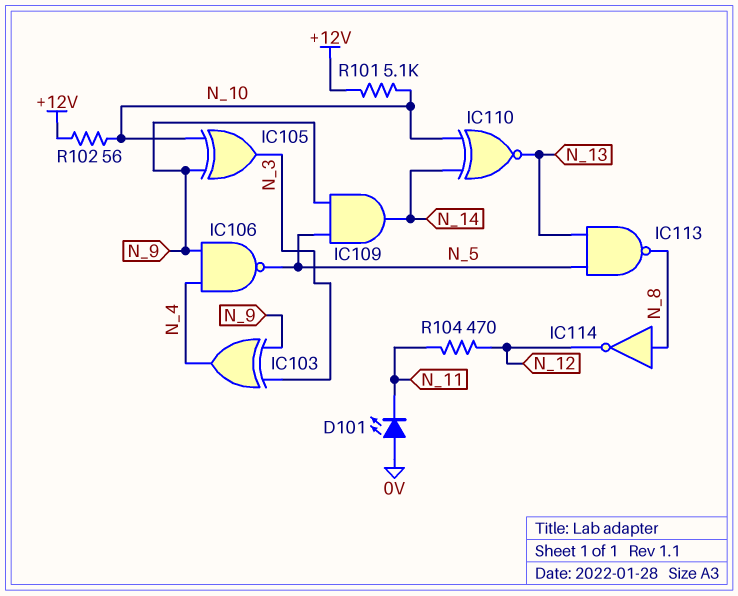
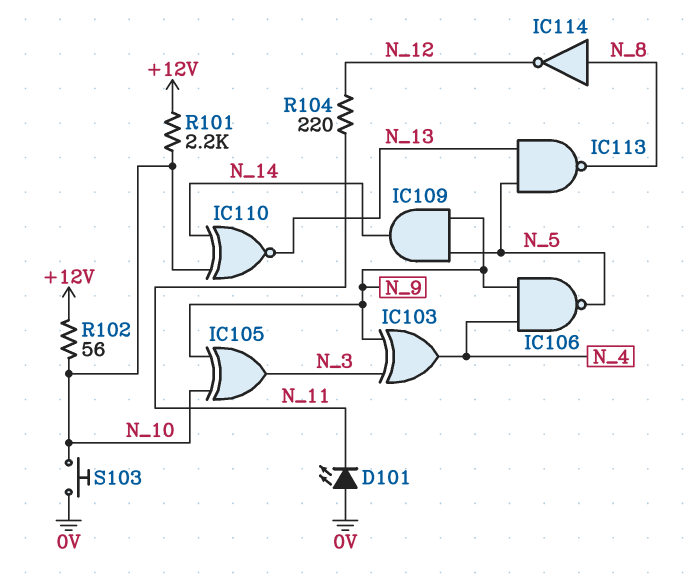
R101: 5.1k (+12V, N_10) -> 2.2k (+12V, N_10)
R104: 470 (N_11, N_12) -> 220 (N_11, N_12)
S103: none -> button (0V, N_10)

